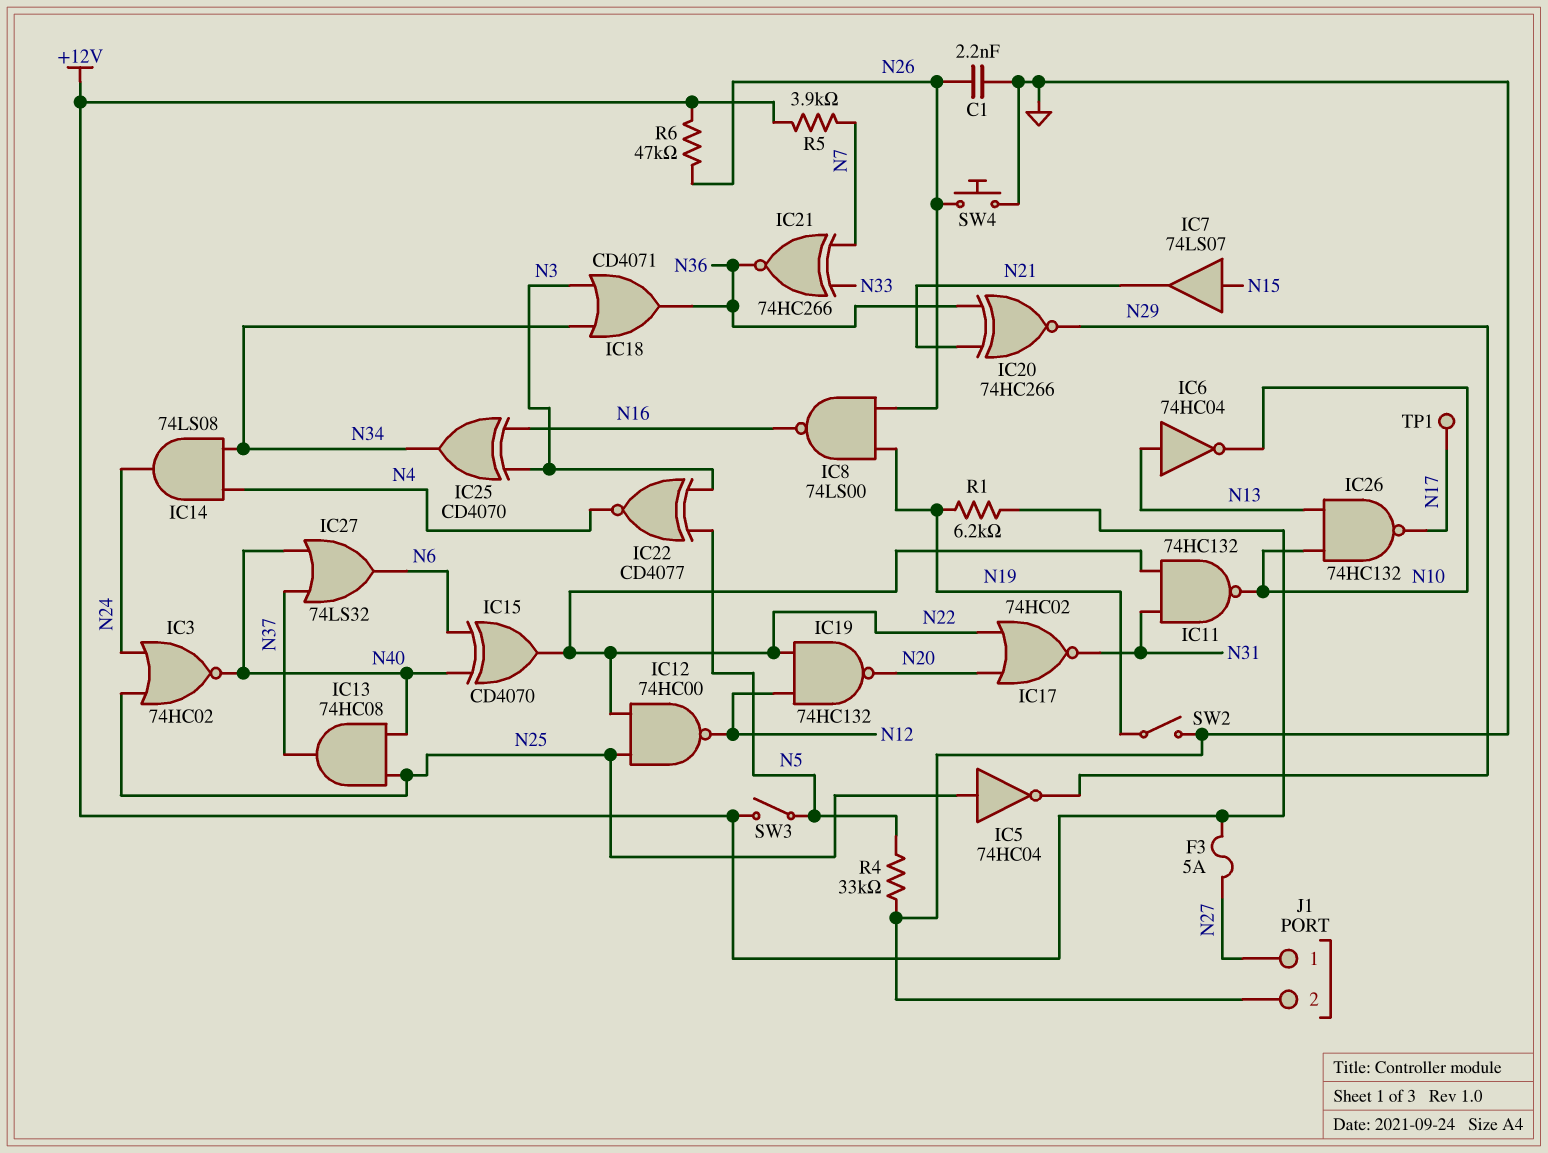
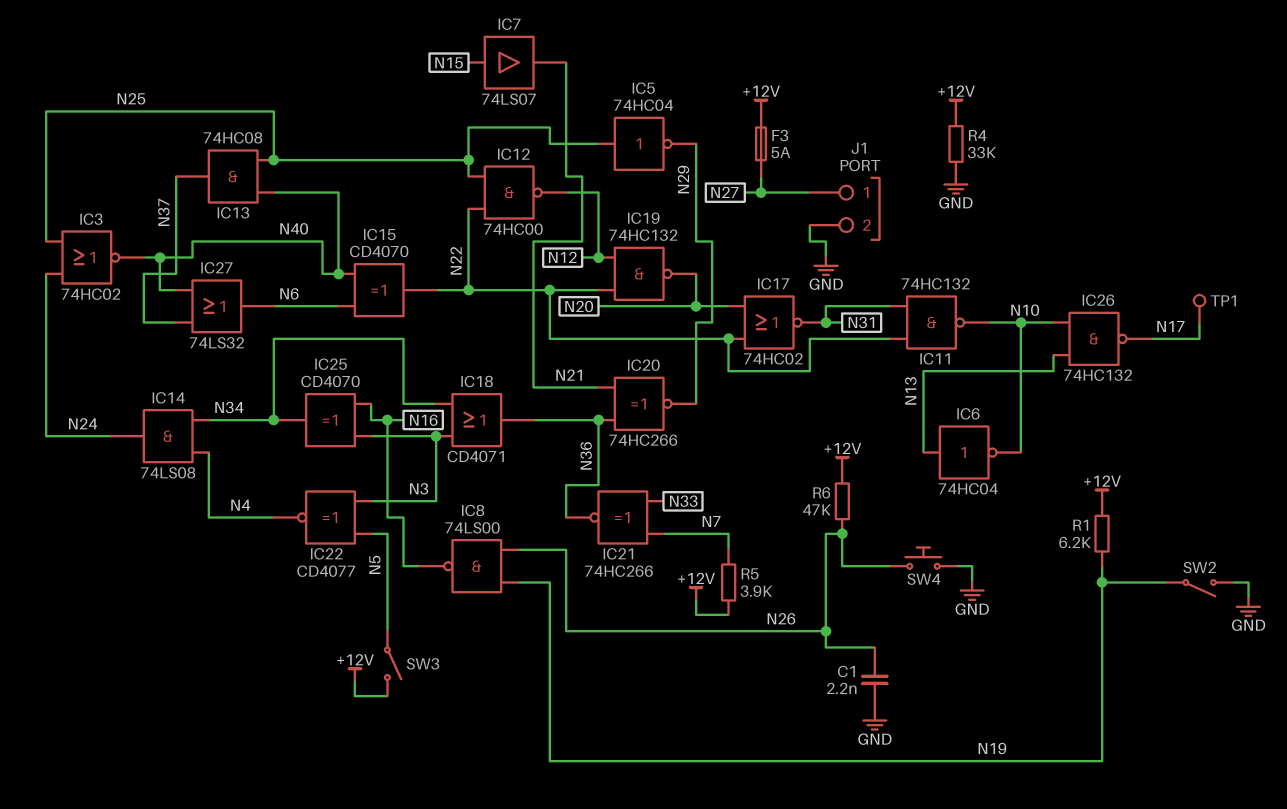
R4: 33k (GND, N5) -> 33k (+12V, GND)

